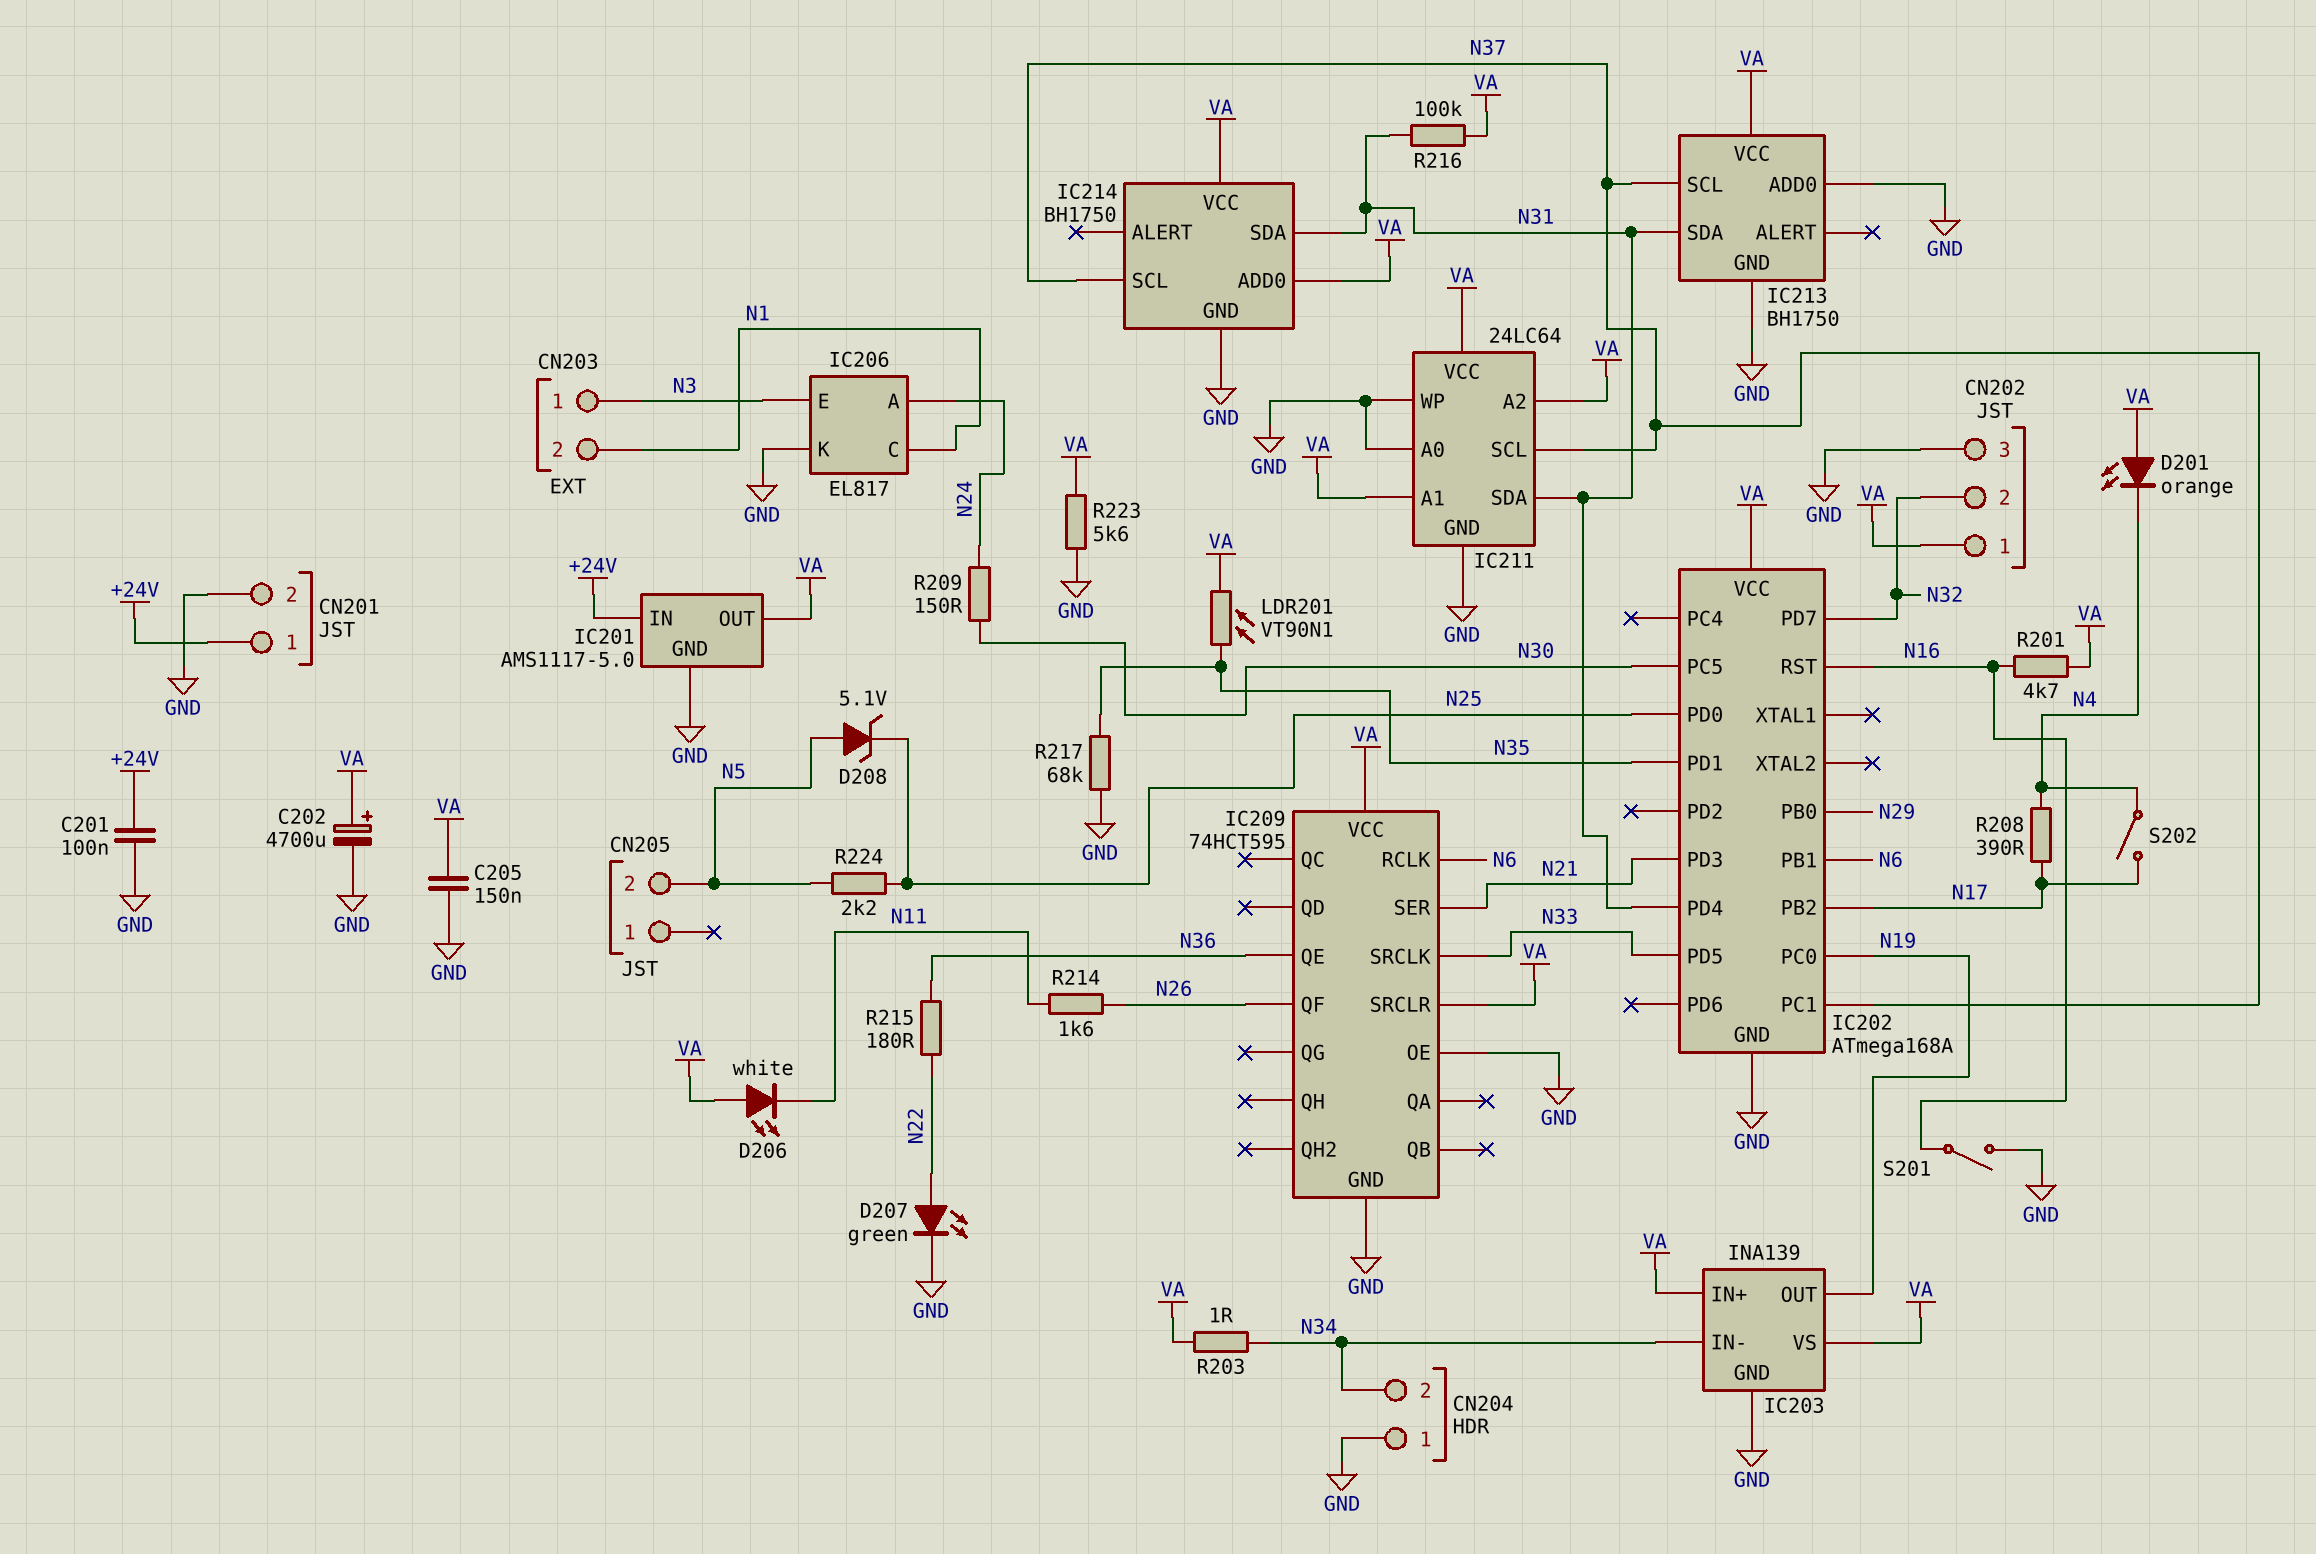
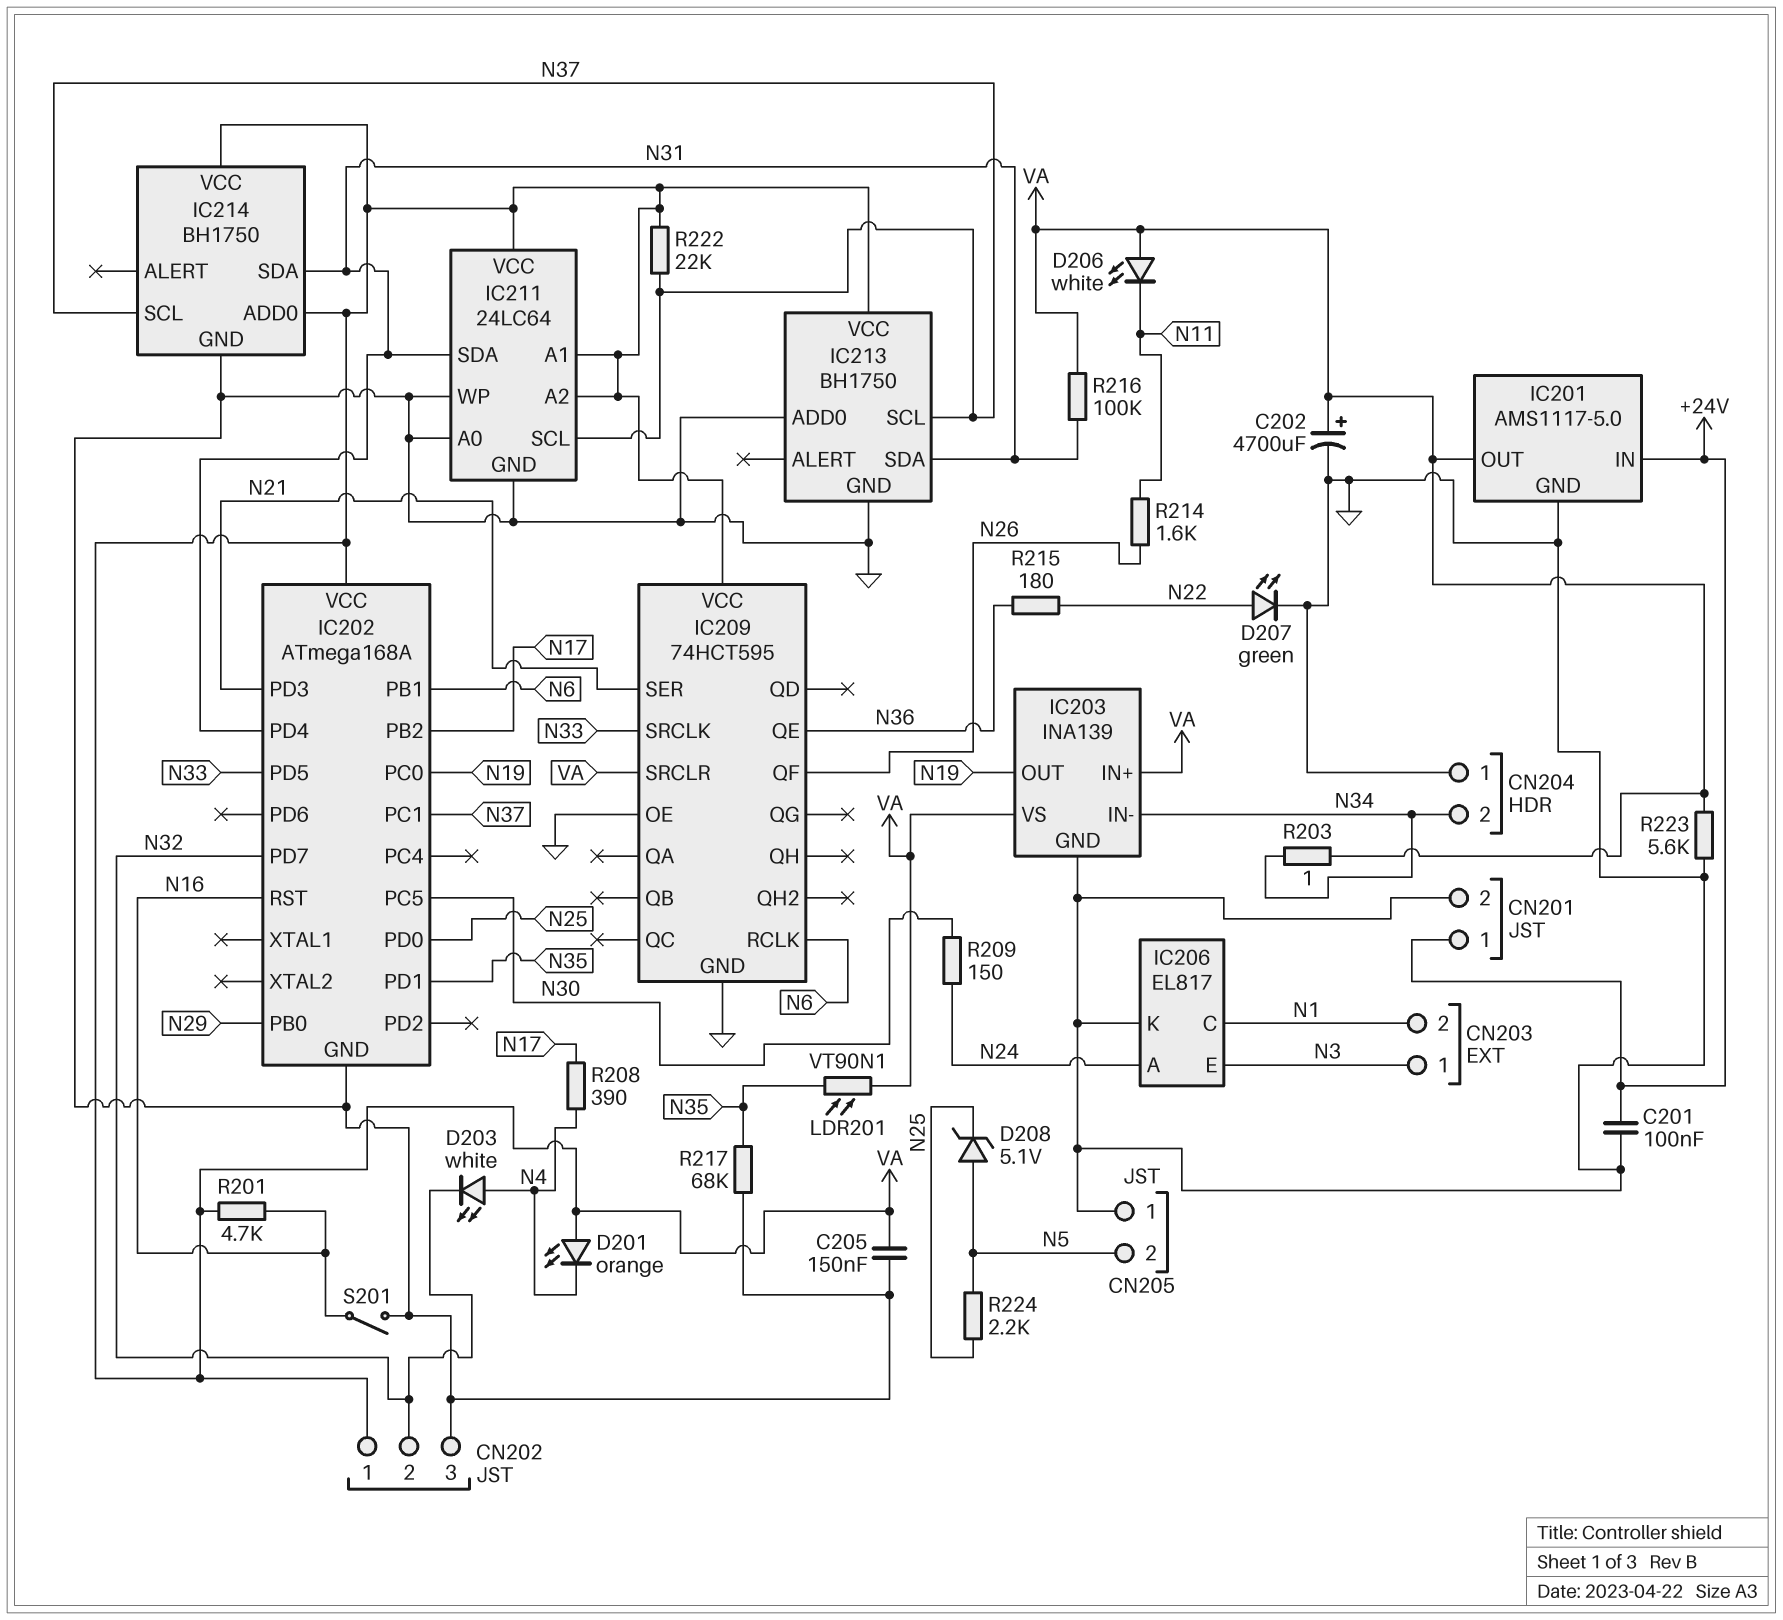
CN205 pin 1: none -> GND
D203: none -> LED white (A N4, K N32)
R222: none -> 22k (N37, VA)
S202: switch (N4, N17) -> none

